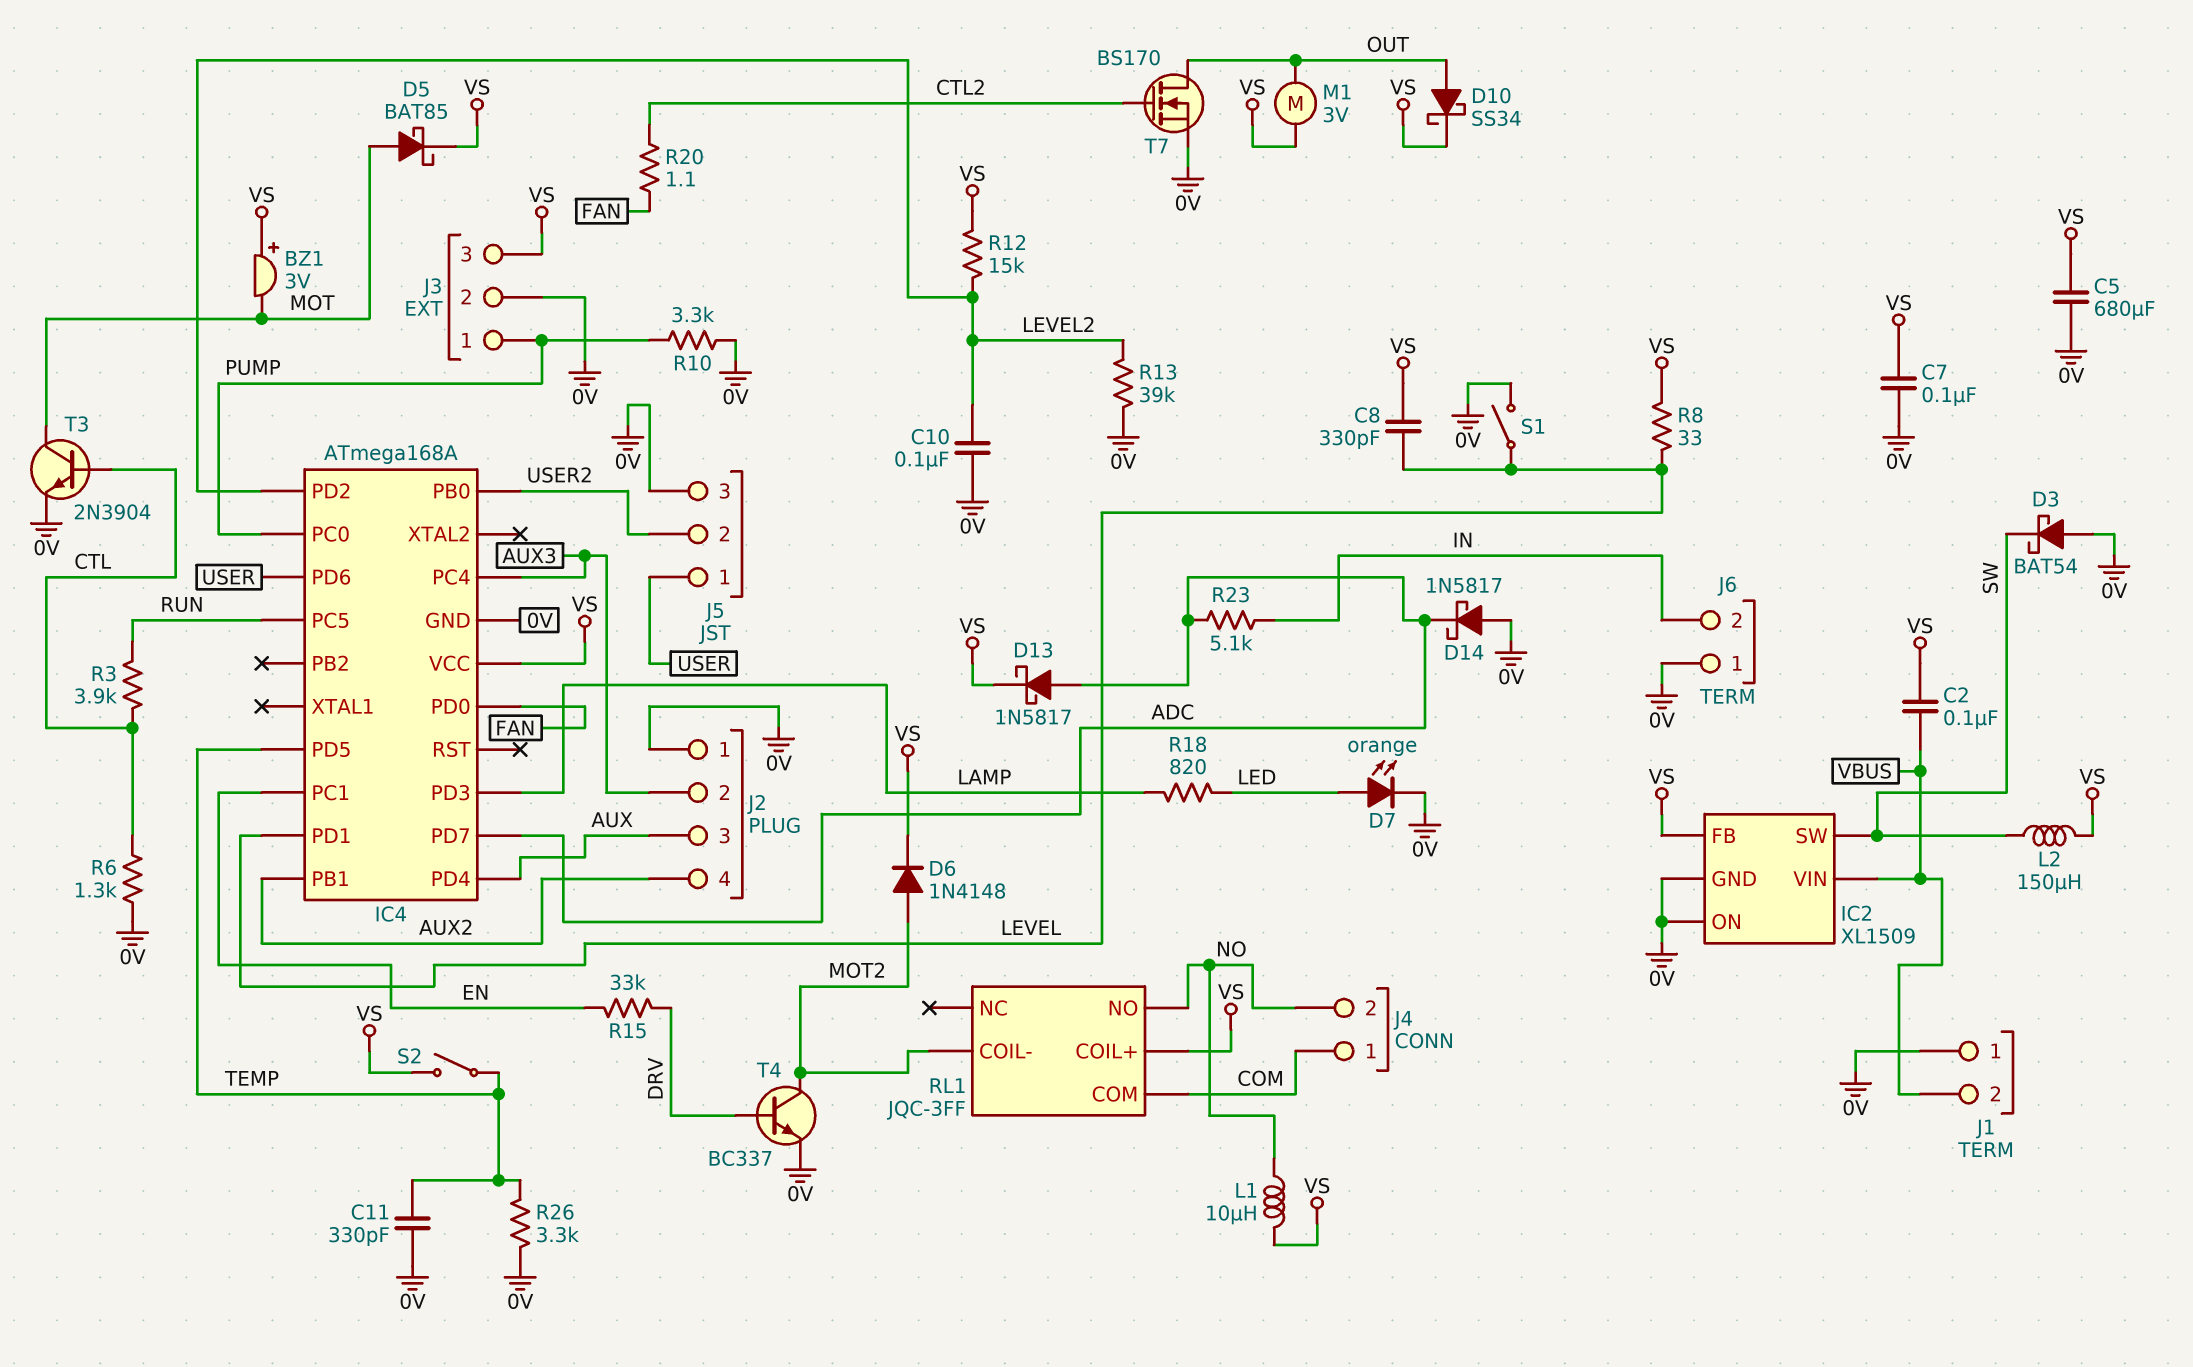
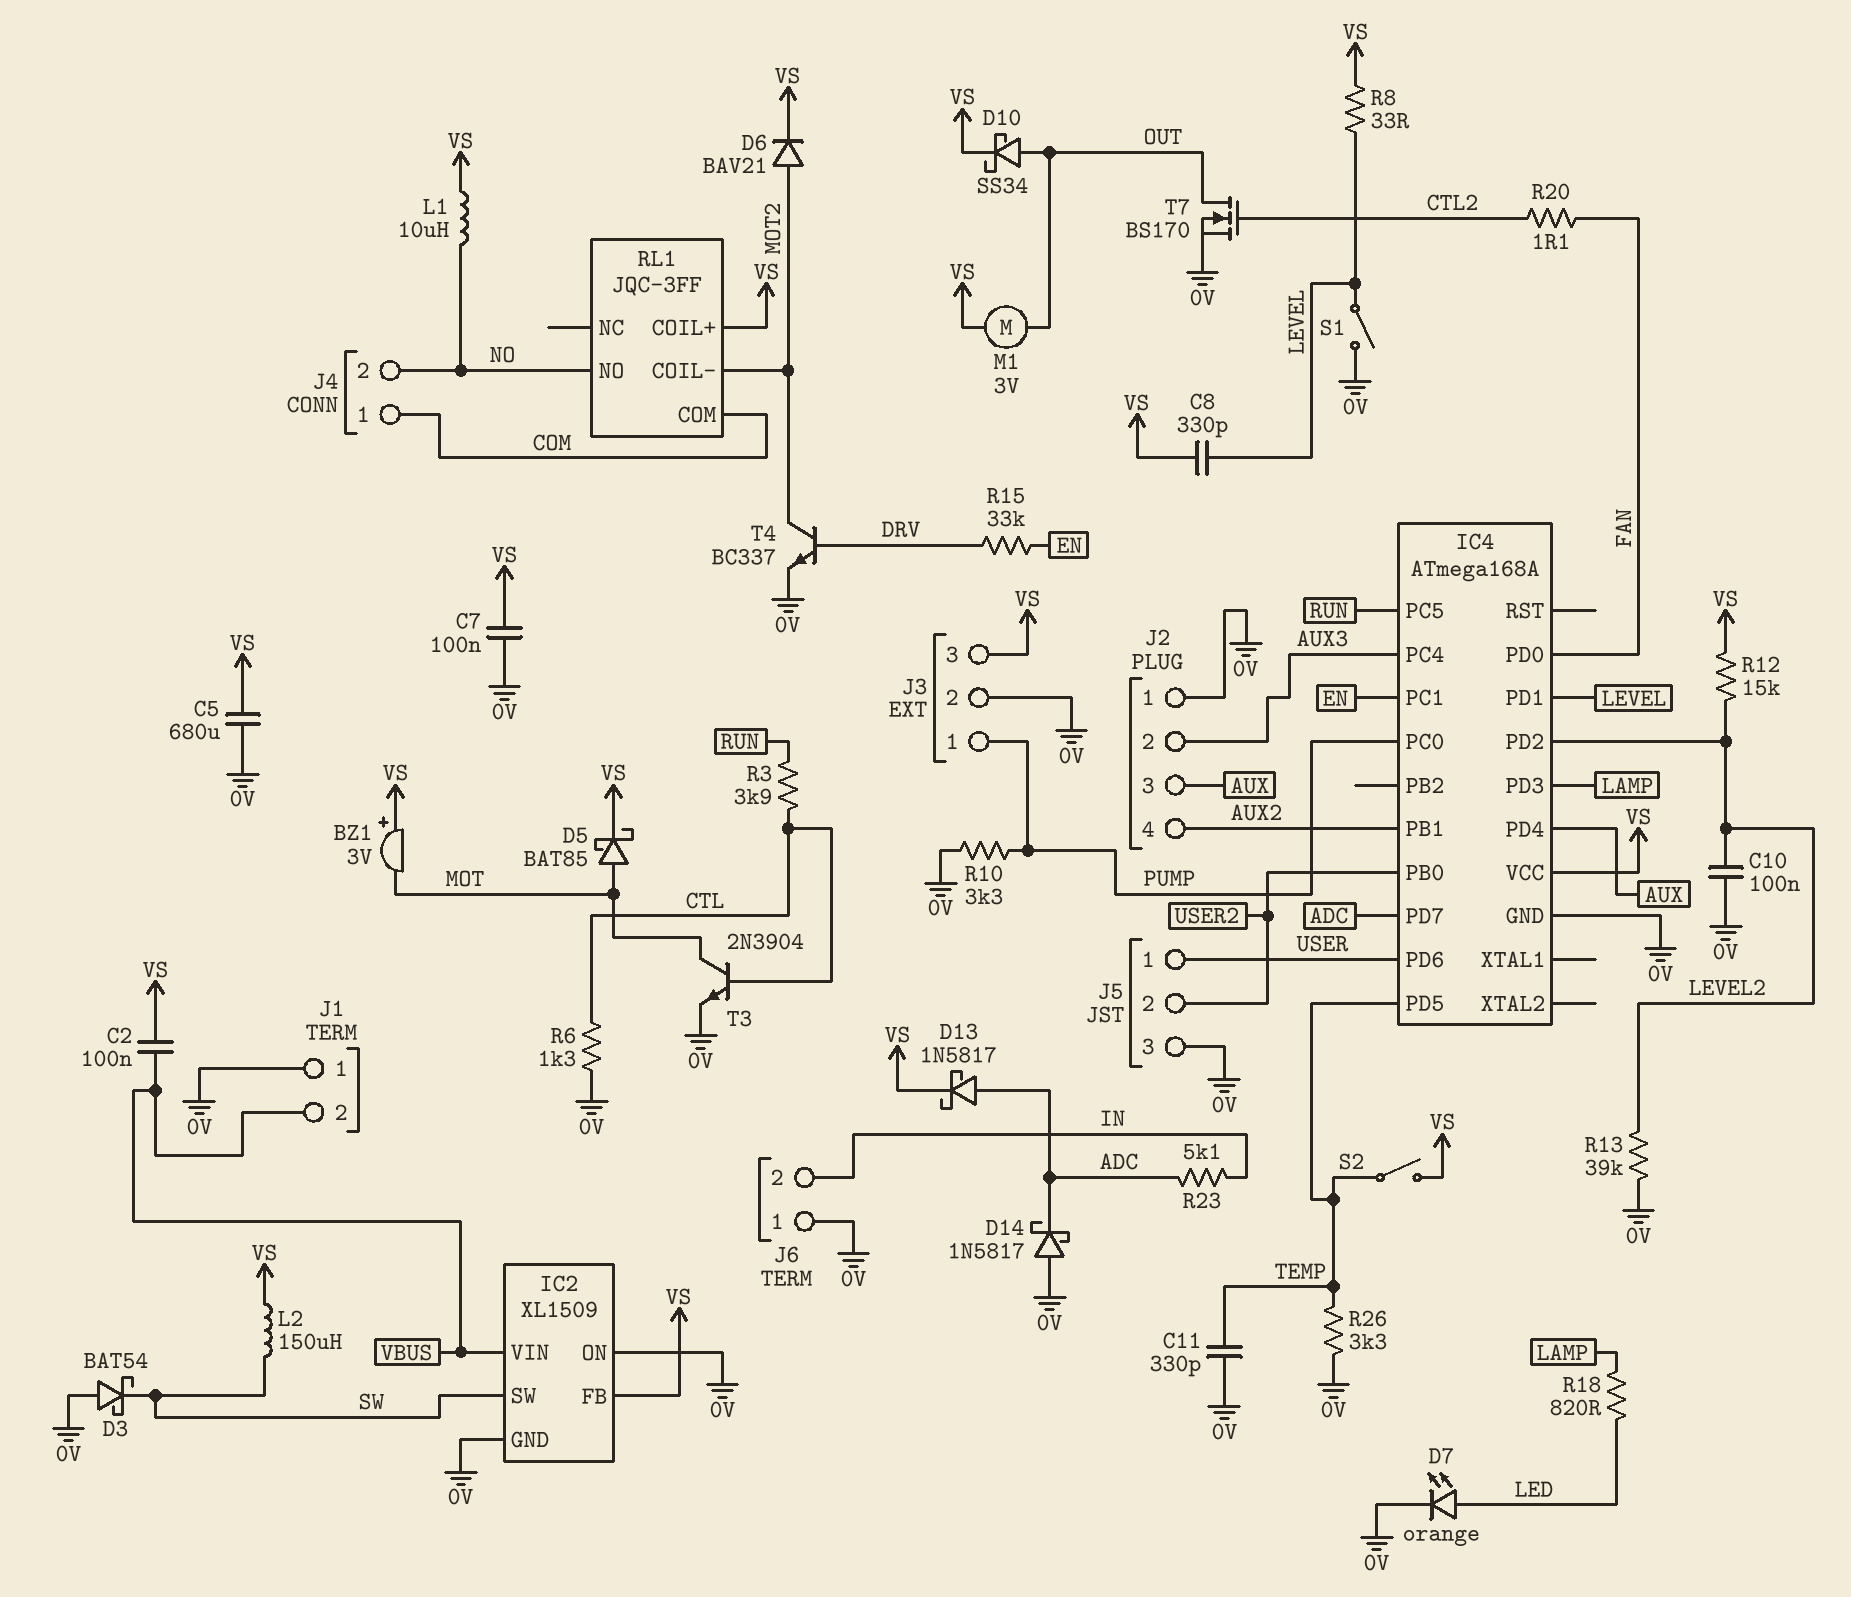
D6: diode 1N4148 (A MOT2, K VS) -> diode BAV21 (A MOT2, K VS)

